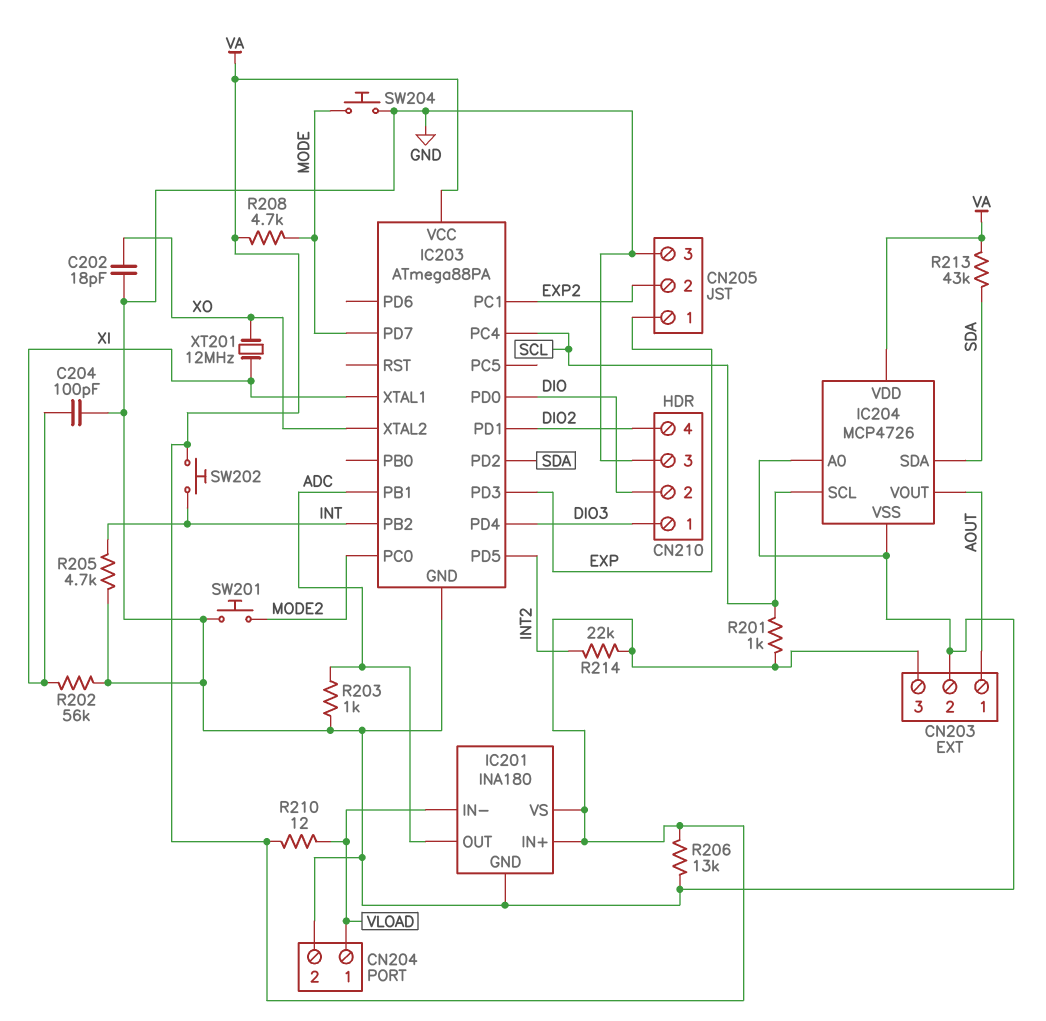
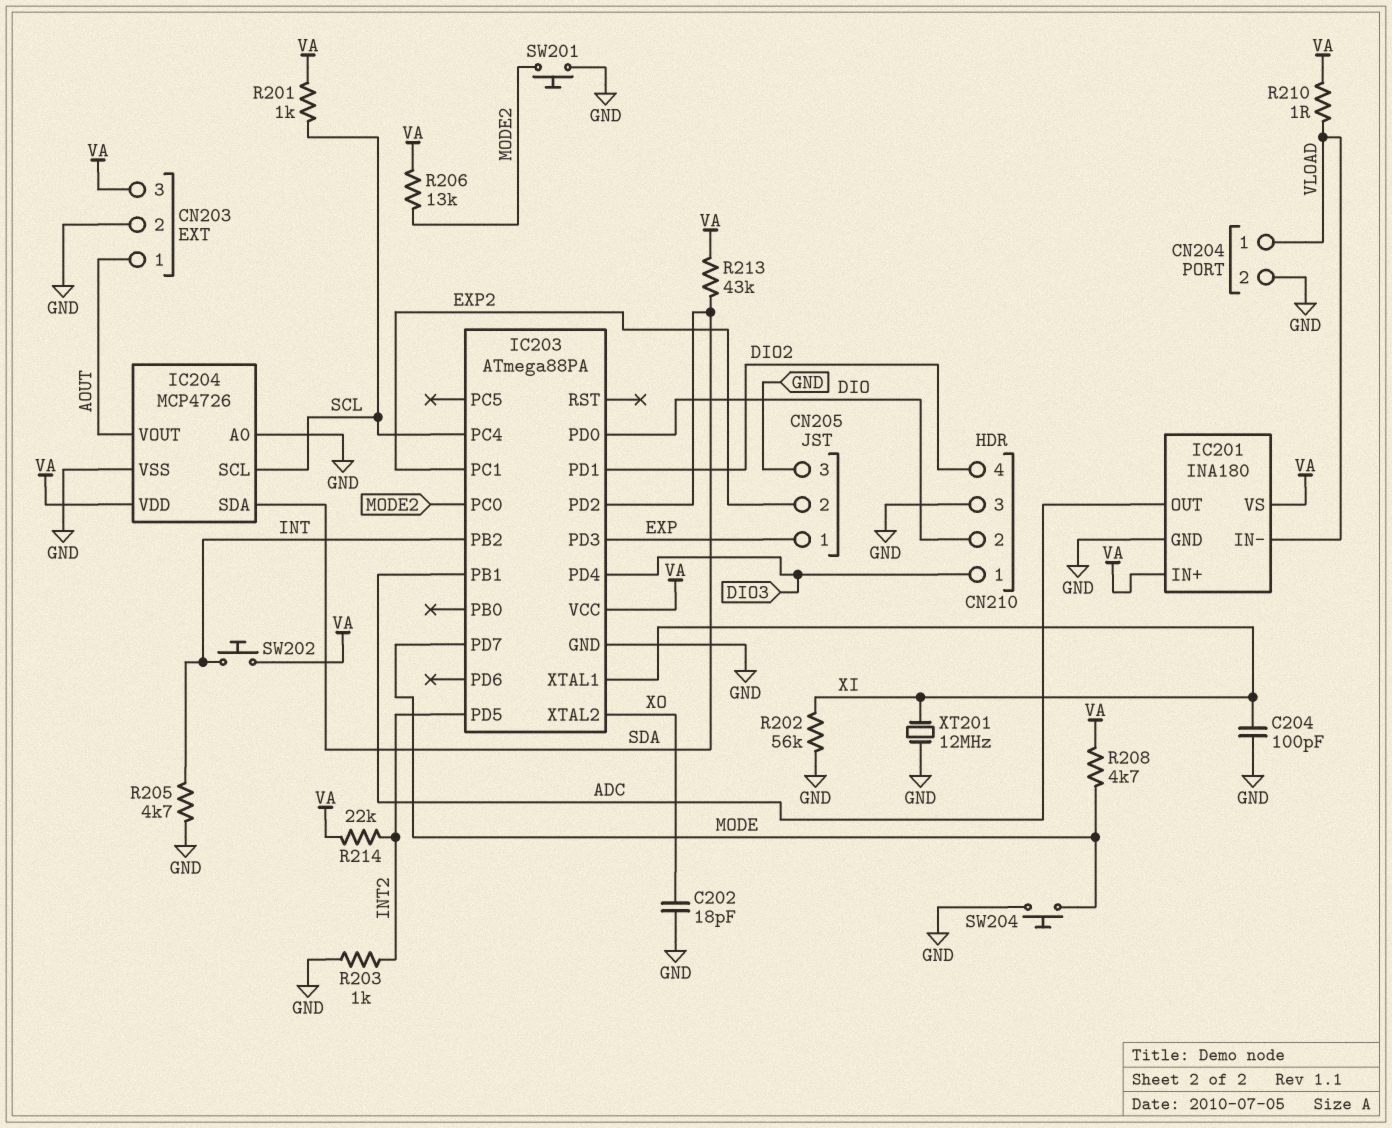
R203: 1k (ADC, GND) -> 1k (GND, INT2)
R206: 13k (GND, VA) -> 13k (MODE2, VA)
R210: 12 (VA, VLOAD) -> 1 (VA, VLOAD)
XT201: 12MHz (XI, XO) -> 12MHz (GND, XI)

